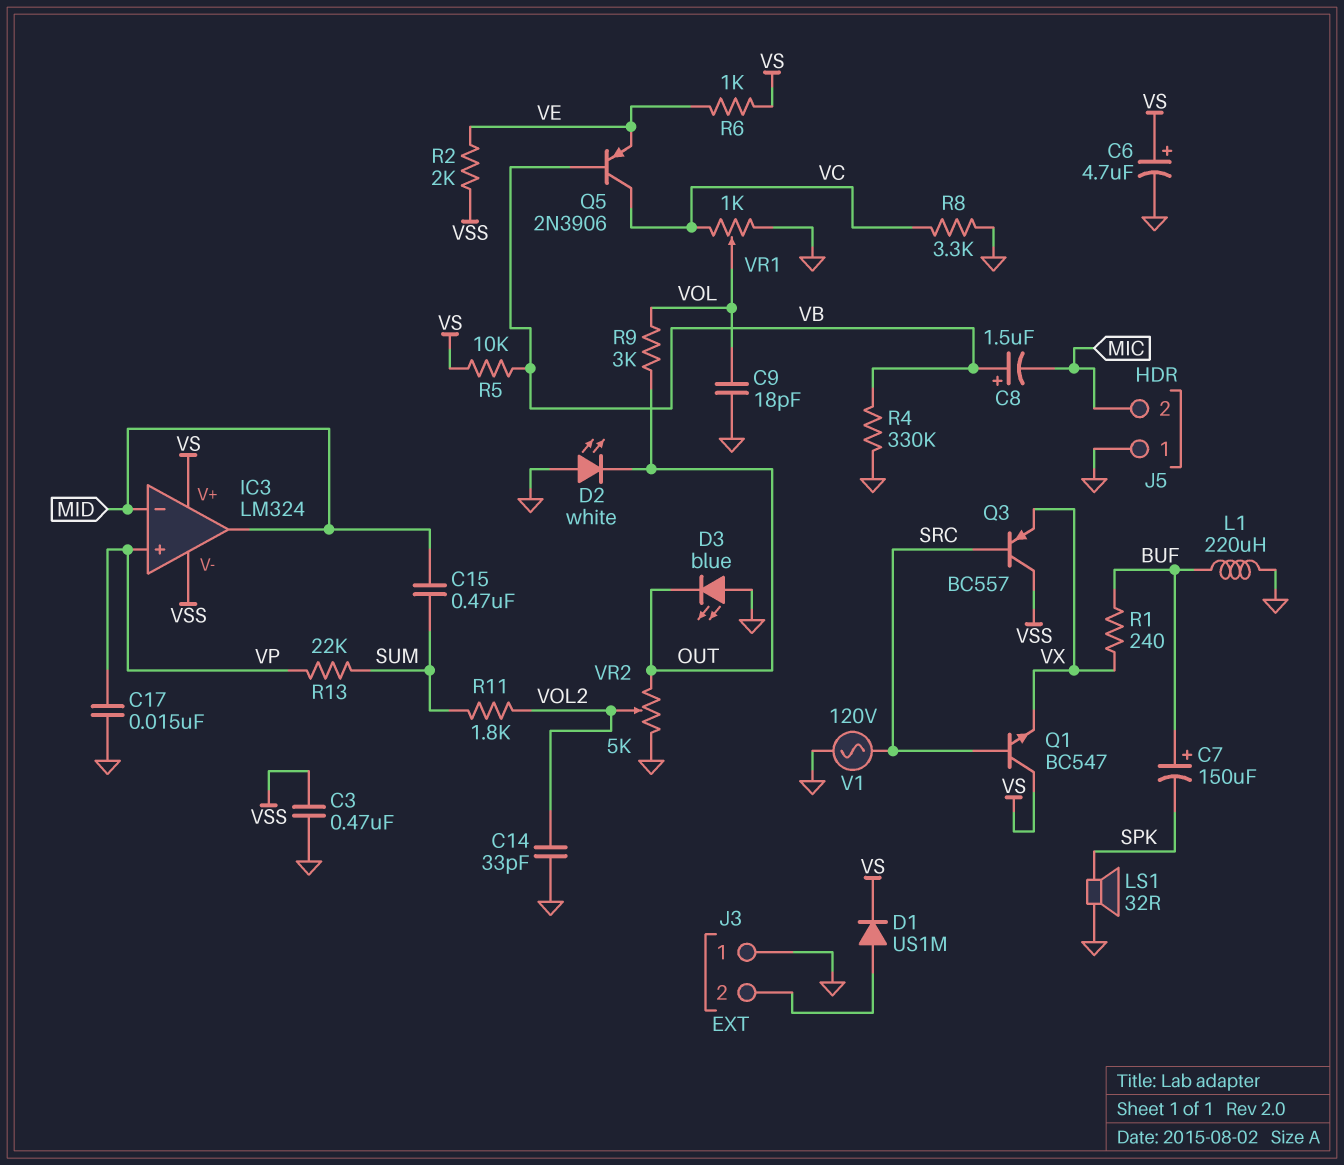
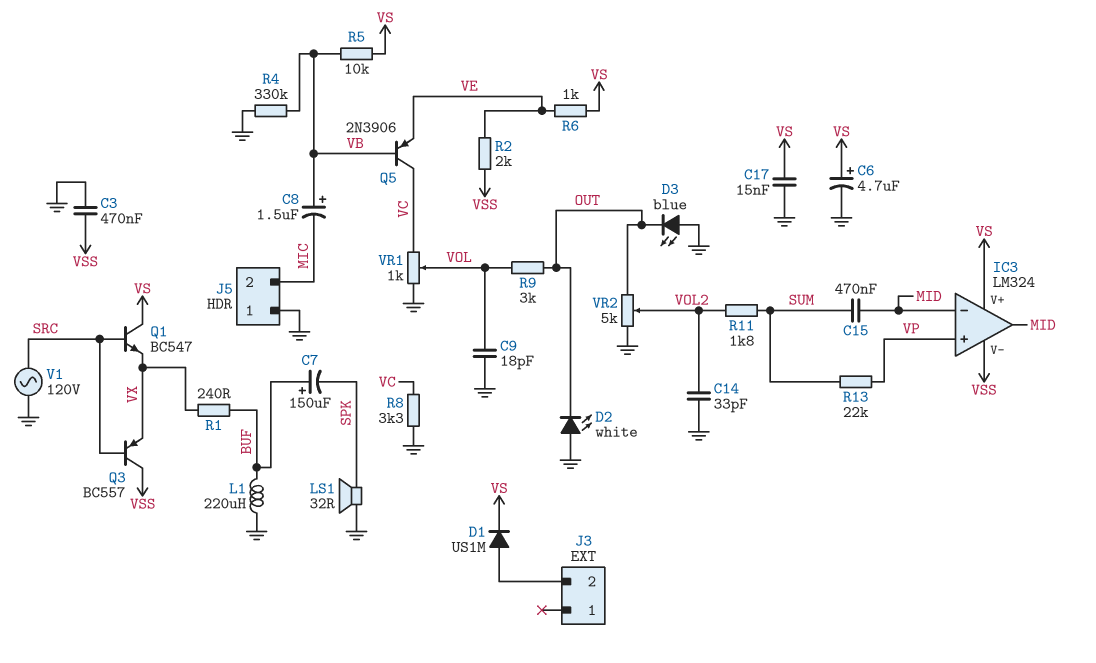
C17: 15nF (GND, VP) -> 15nF (GND, VS)
J3 pin 1: GND -> none

